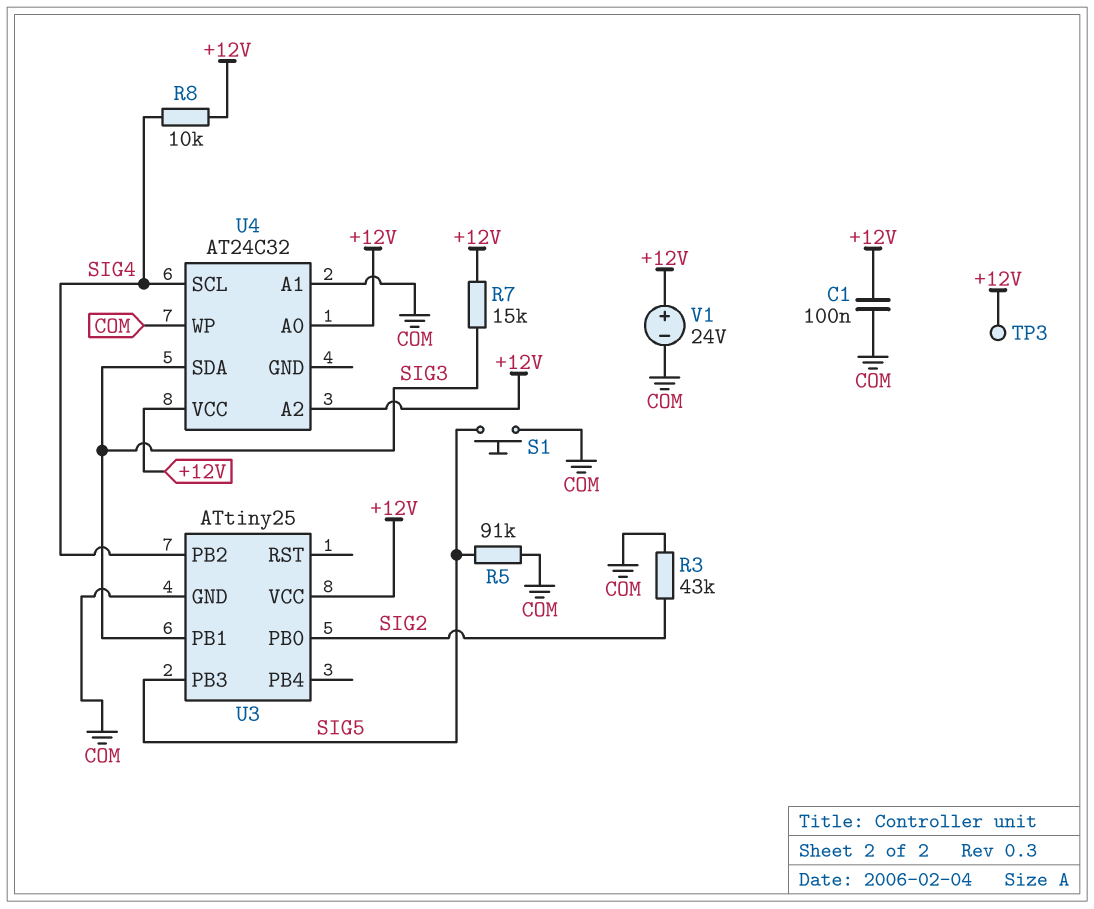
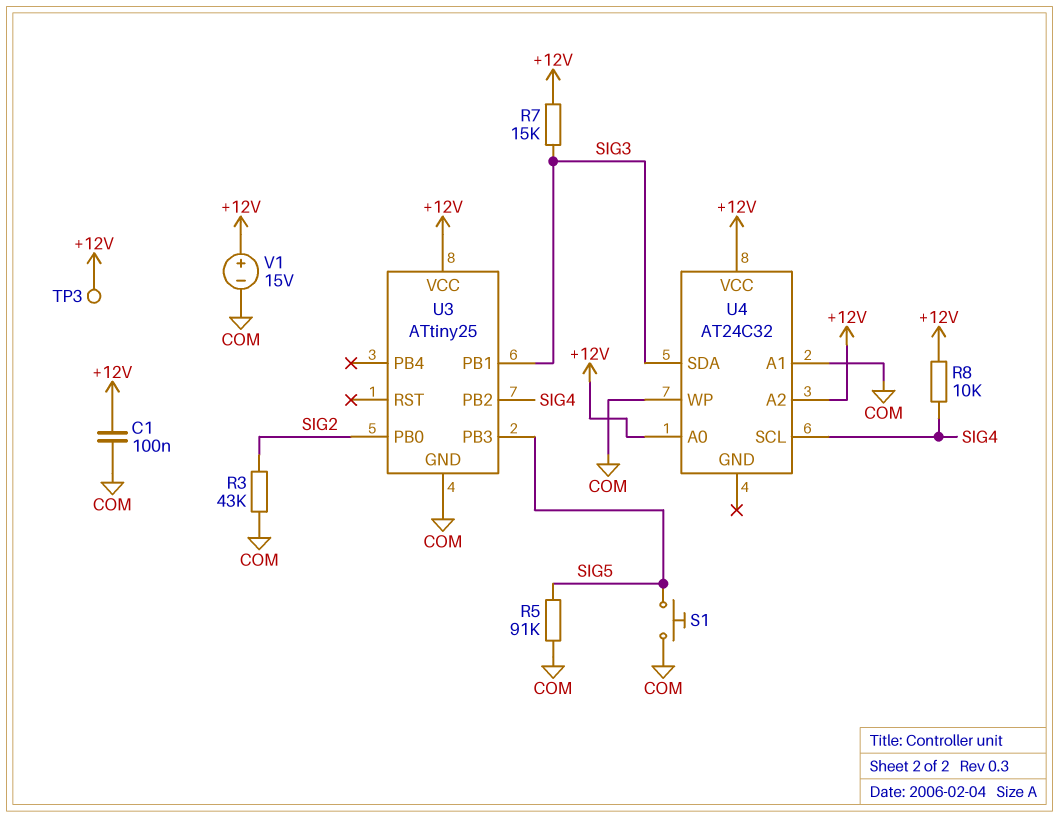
V1: 24V (plus +12V, minus COM) -> 15V (plus +12V, minus COM)

